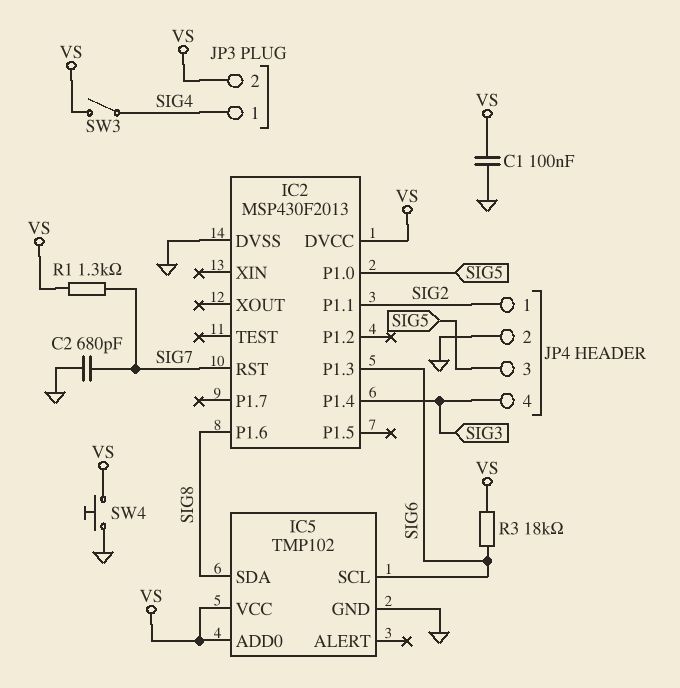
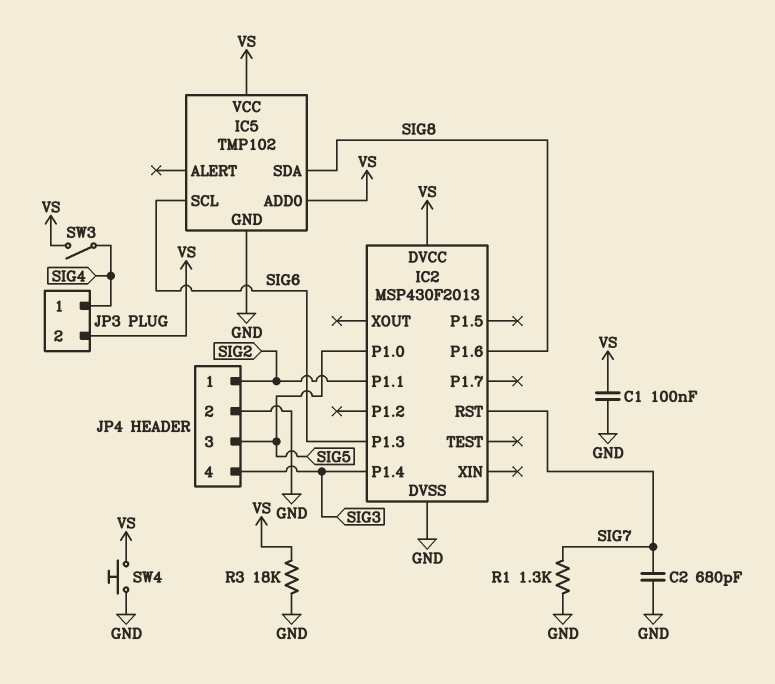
R1: 1.3k (SIG7, VS) -> 1.3k (GND, SIG7)
R3: 18k (SIG6, VS) -> 18k (GND, VS)

